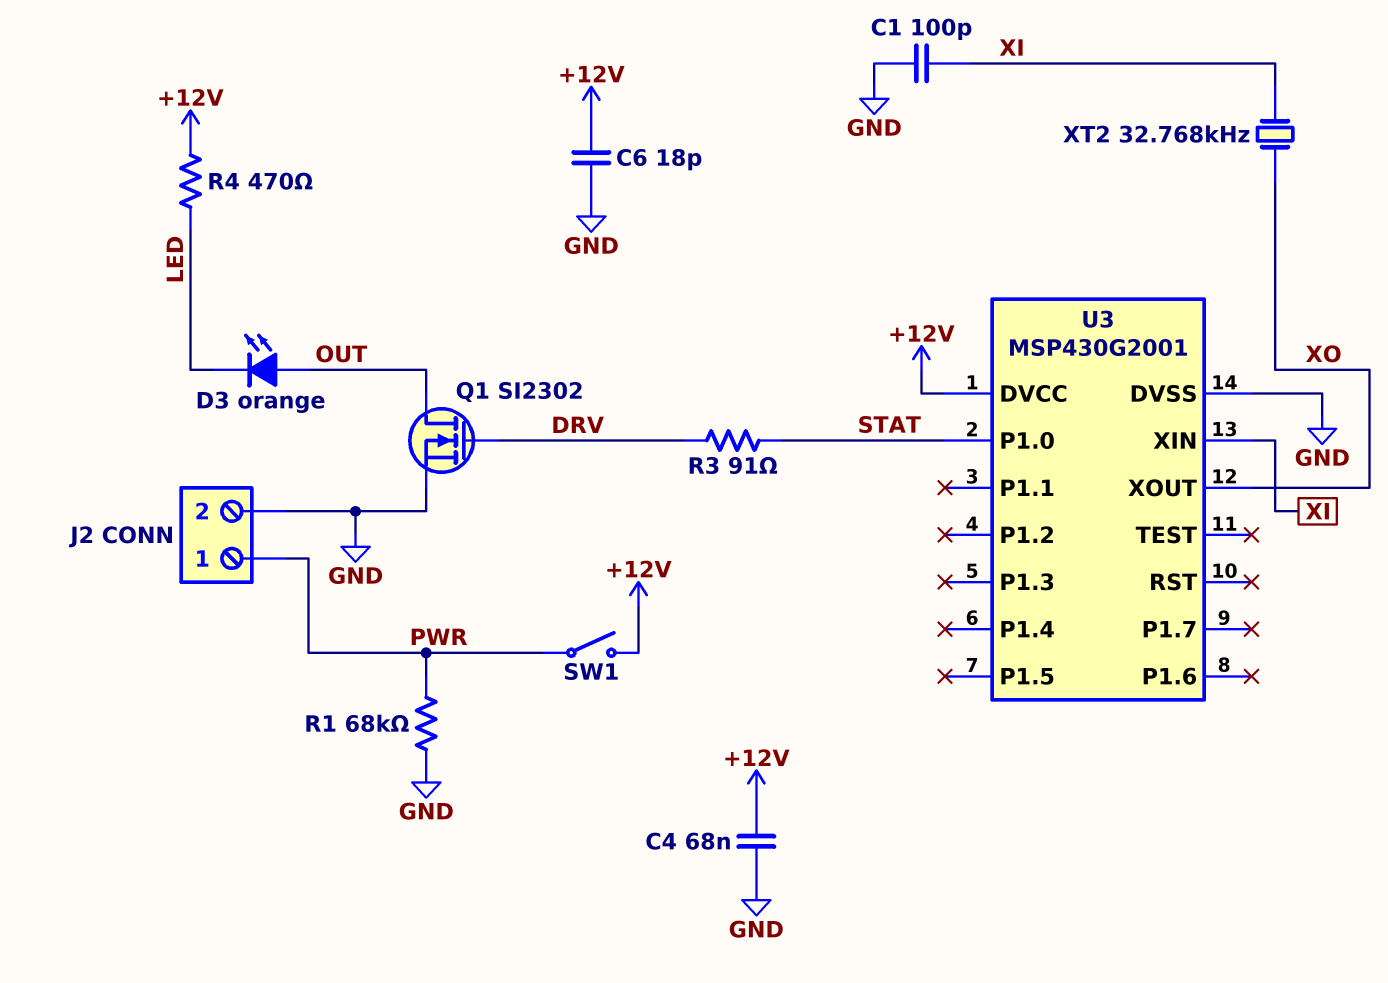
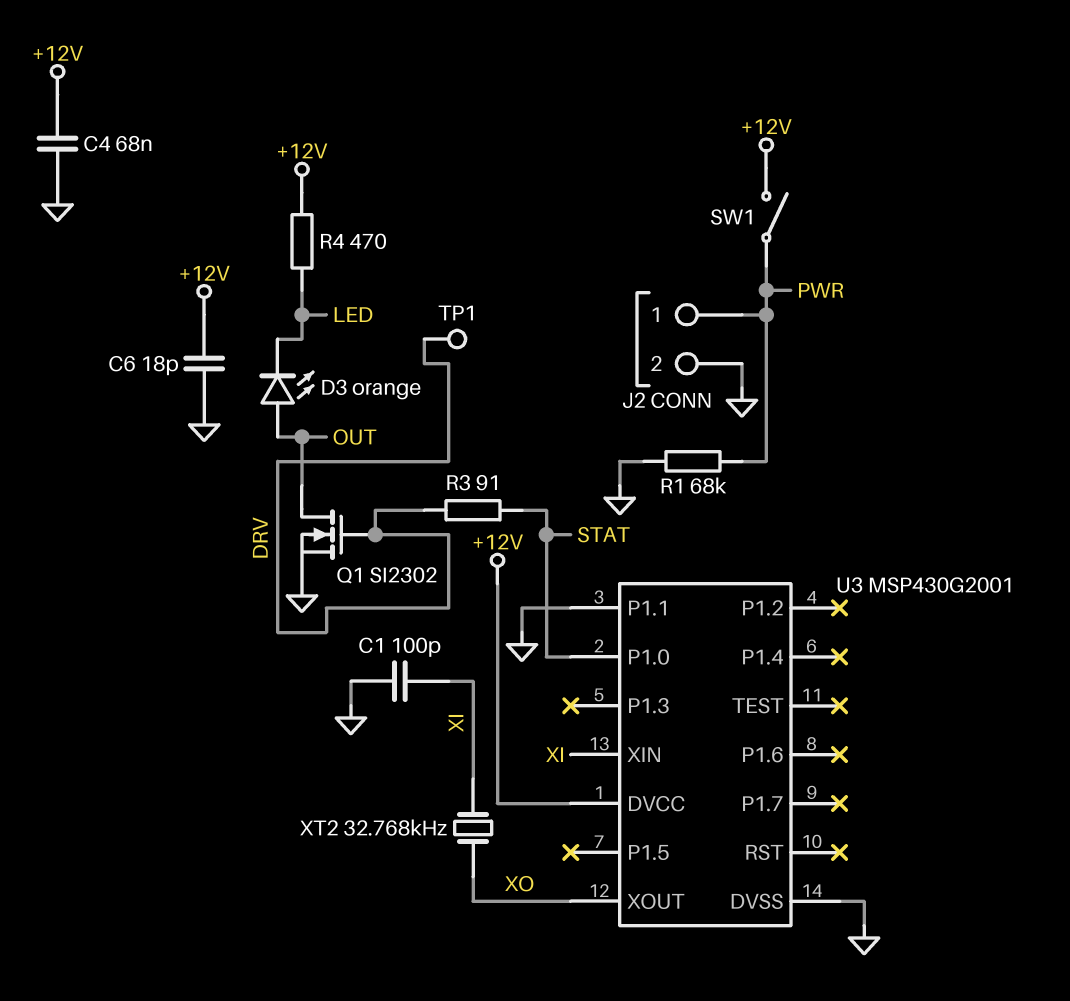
TP1: none -> test point (DRV)
U3 pin P1.1: none -> GND

